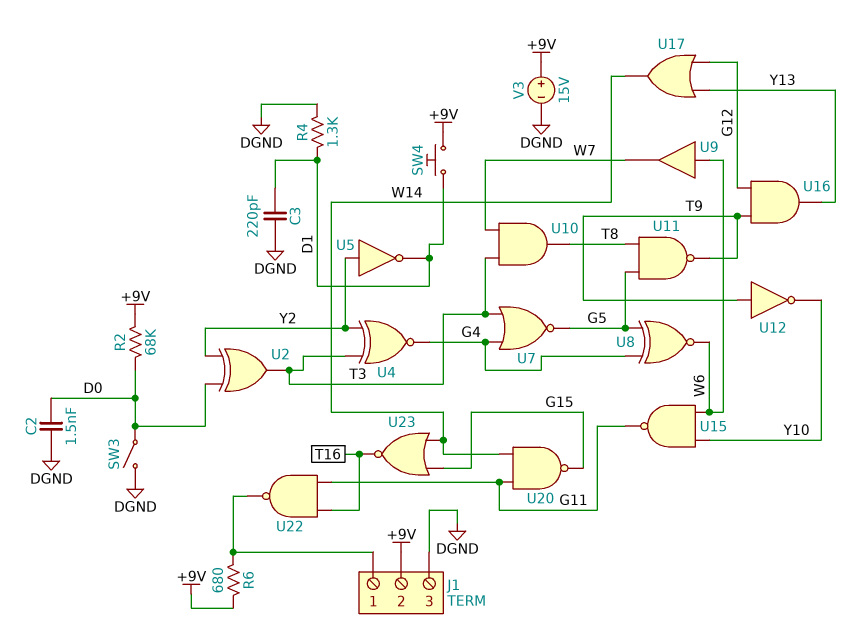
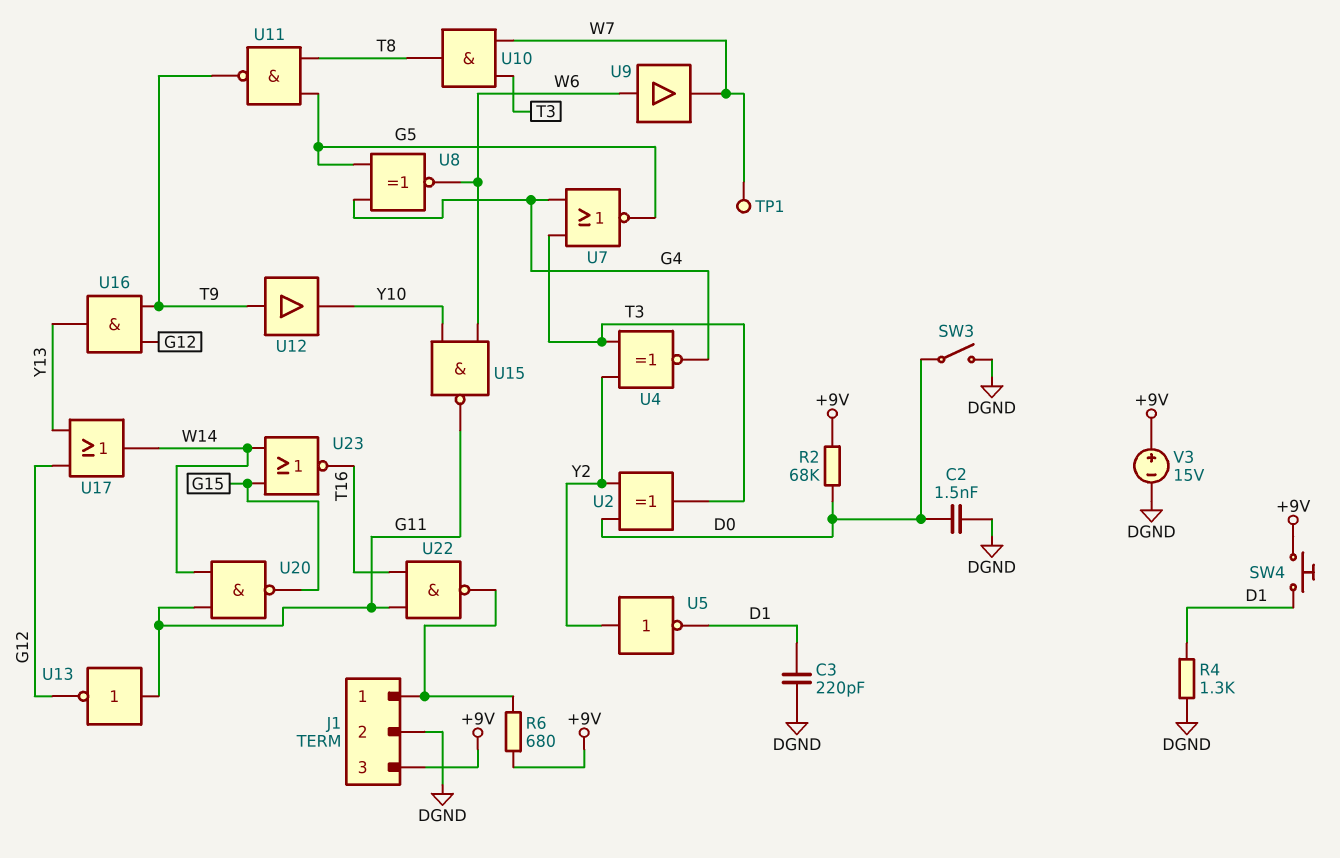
J1 pin 2: +9V -> DGND
J1 pin 3: DGND -> +9V
TP1: none -> test point (W7)
U12: NOT (in T9, out Y10) -> buffer (in T9, out Y10)
U13: none -> NOT (in G11, out G12)

